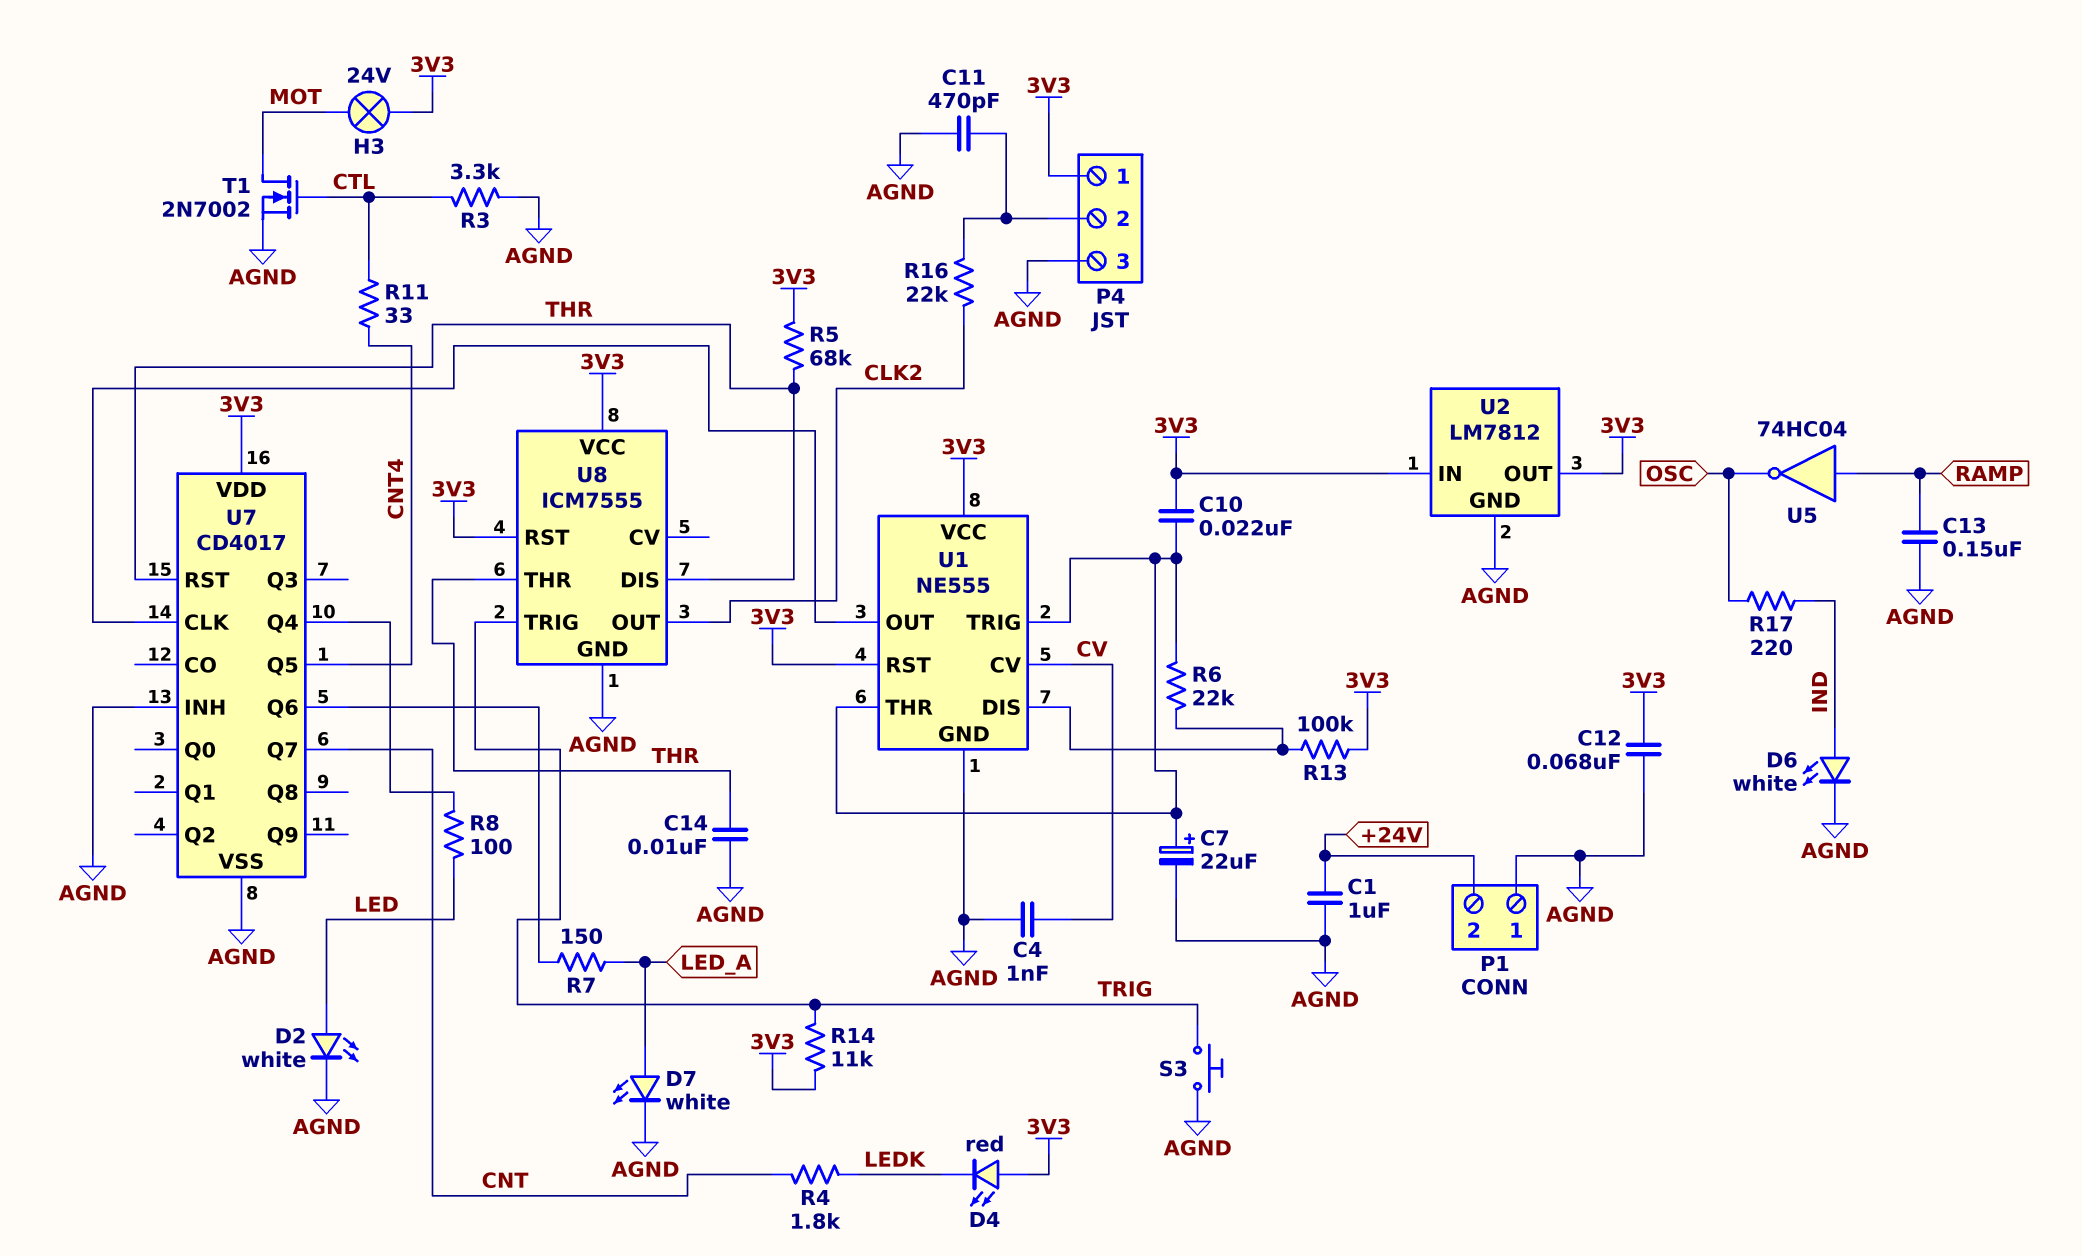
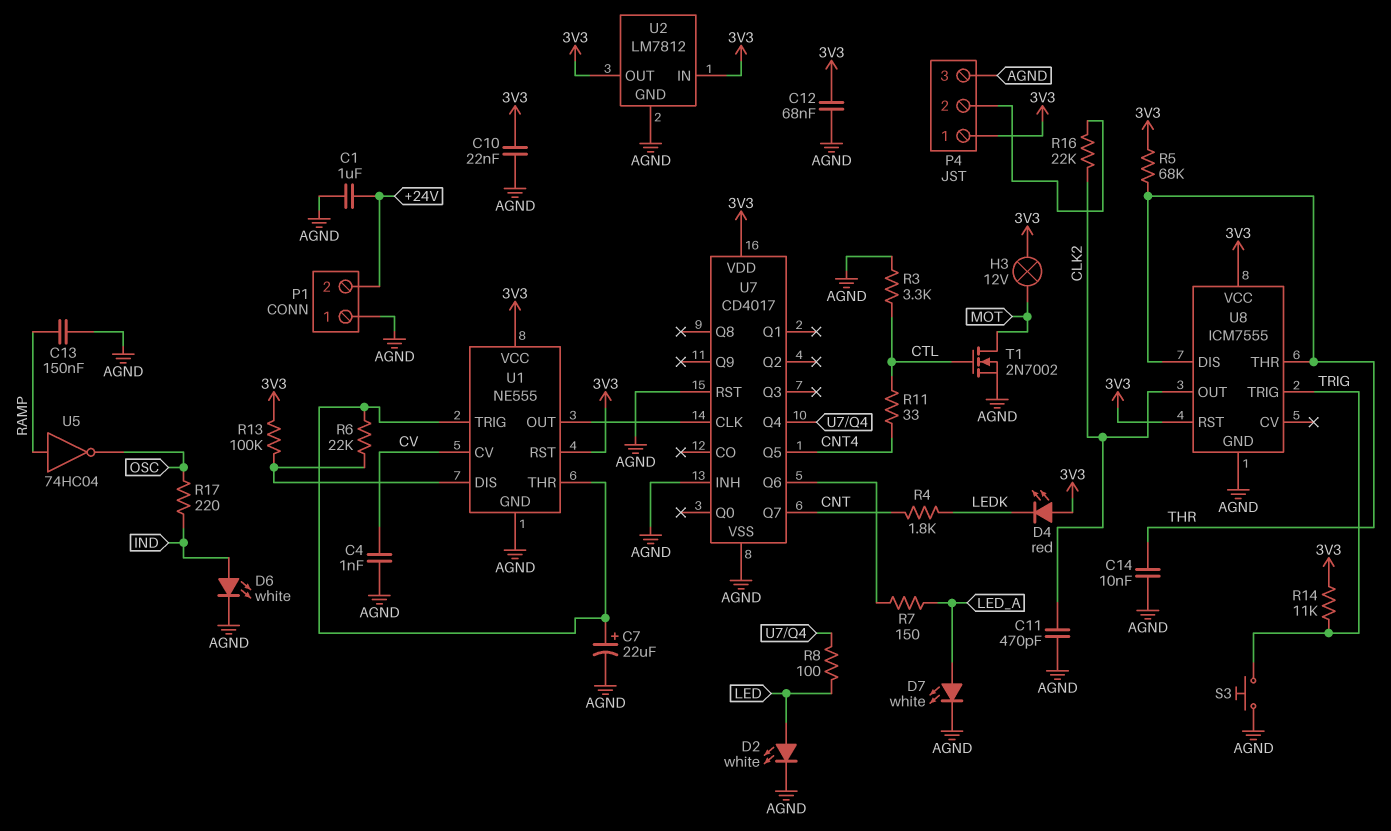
C10: 22nF (3V3, U1/THR) -> 22nF (3V3, AGND)
C11: 470pF (AGND, P4/2) -> 470pF (AGND, CLK2)
H3: lamp 24V (3V3, MOT) -> lamp 12V (3V3, MOT)
U7 pin RST: THR -> AGND

